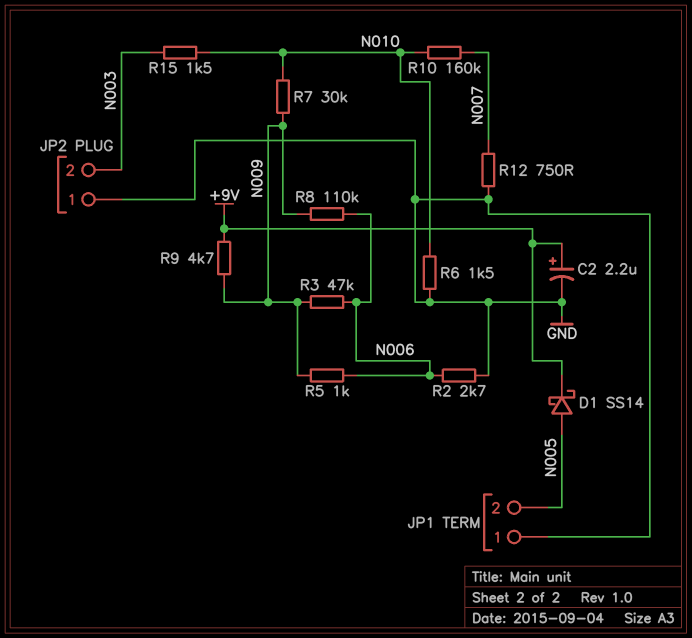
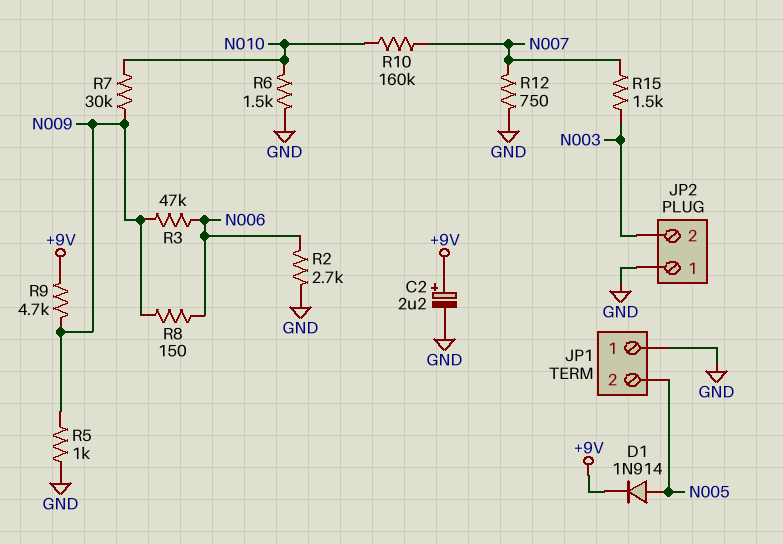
D1: schottky SS14 (A N005, K +9V) -> diode 1N914 (A N005, K +9V)
R5: 1k (N006, N009) -> 1k (GND, N009)
R8: 110k (N006, N009) -> 150 (N006, N009)
R15: 1.5k (N003, N010) -> 1.5k (N003, N007)

